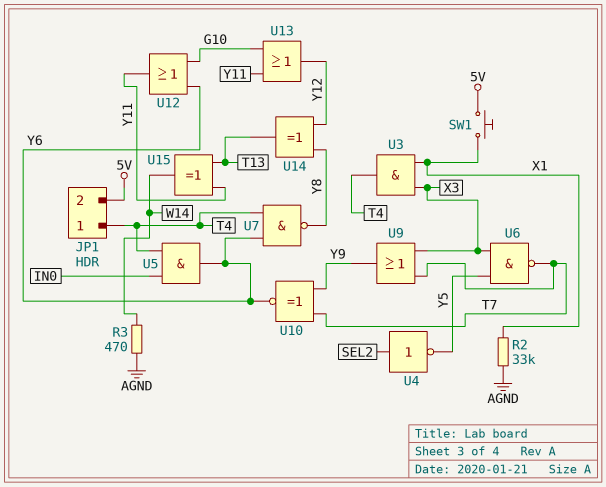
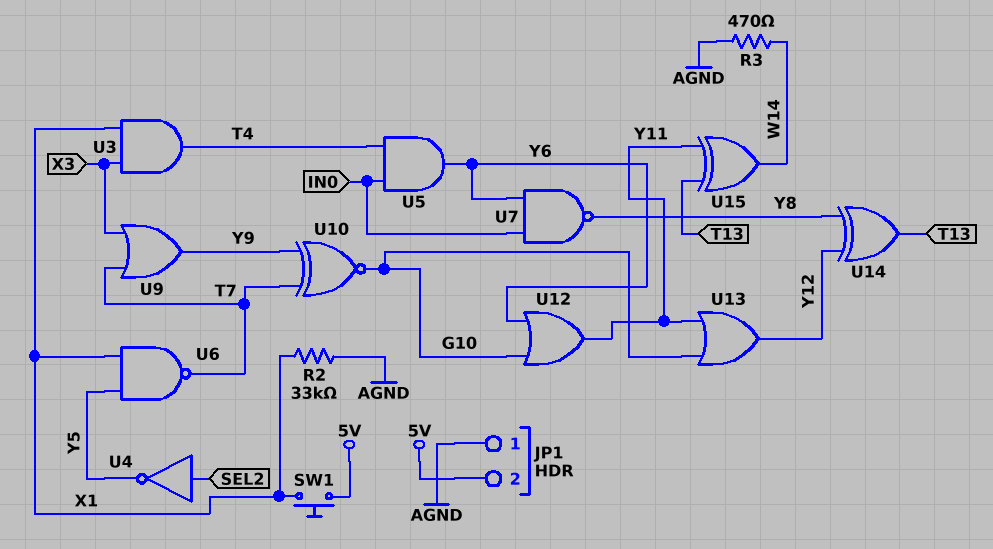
JP1 pin 1: T4 -> AGND
U6: NAND (in X3, in Y5, out T7) -> NAND (in X1, in Y5, out T7)
U7: NAND (in T4, in Y6, out Y8) -> NAND (in IN0, in Y6, out Y8)
U10: XNOR (in T7, in Y9, out Y6) -> XNOR (in T7, in Y9, out G10)

